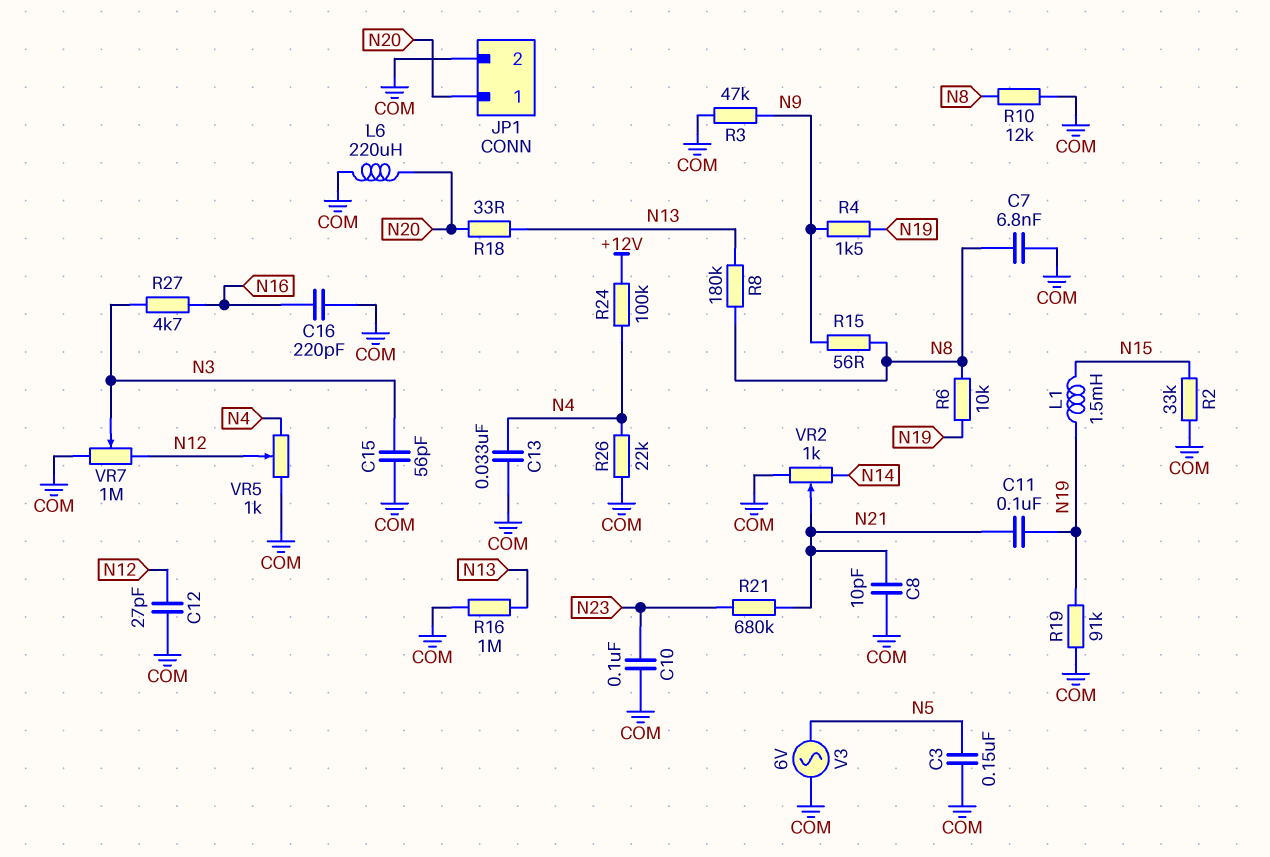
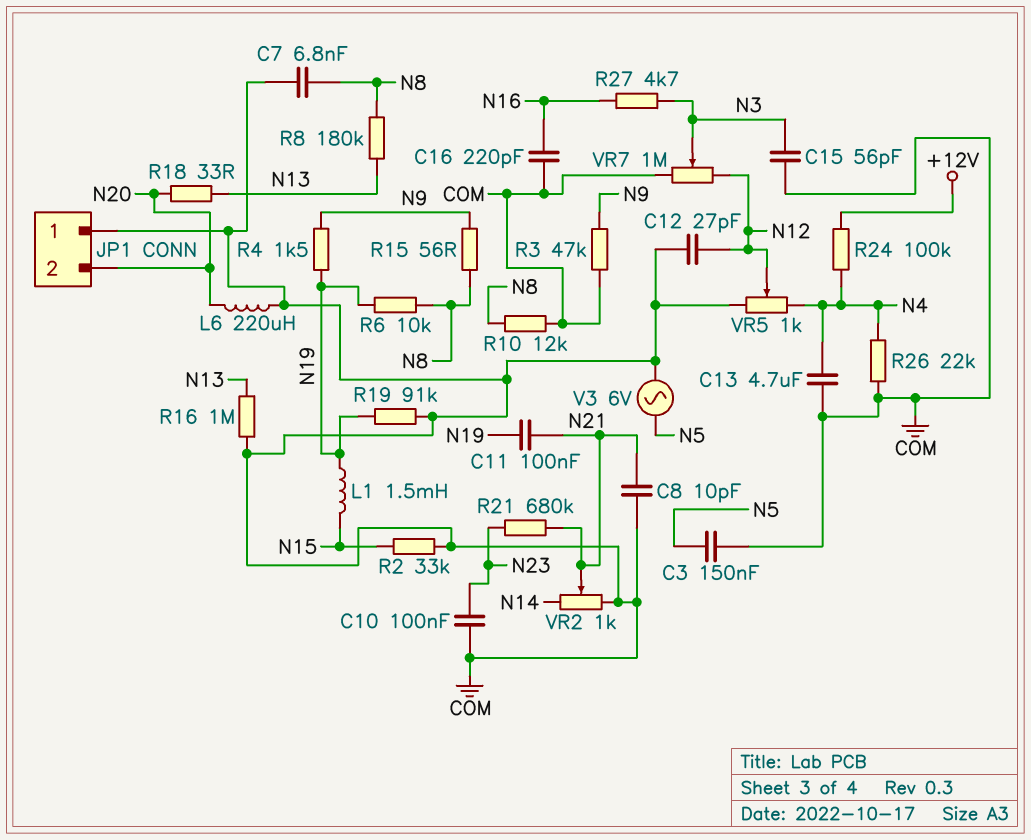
C13: 33nF (COM, N4) -> 4.7uF (COM, N4)
JP1 pin 1: N20 -> COM
JP1 pin 2: COM -> N20

